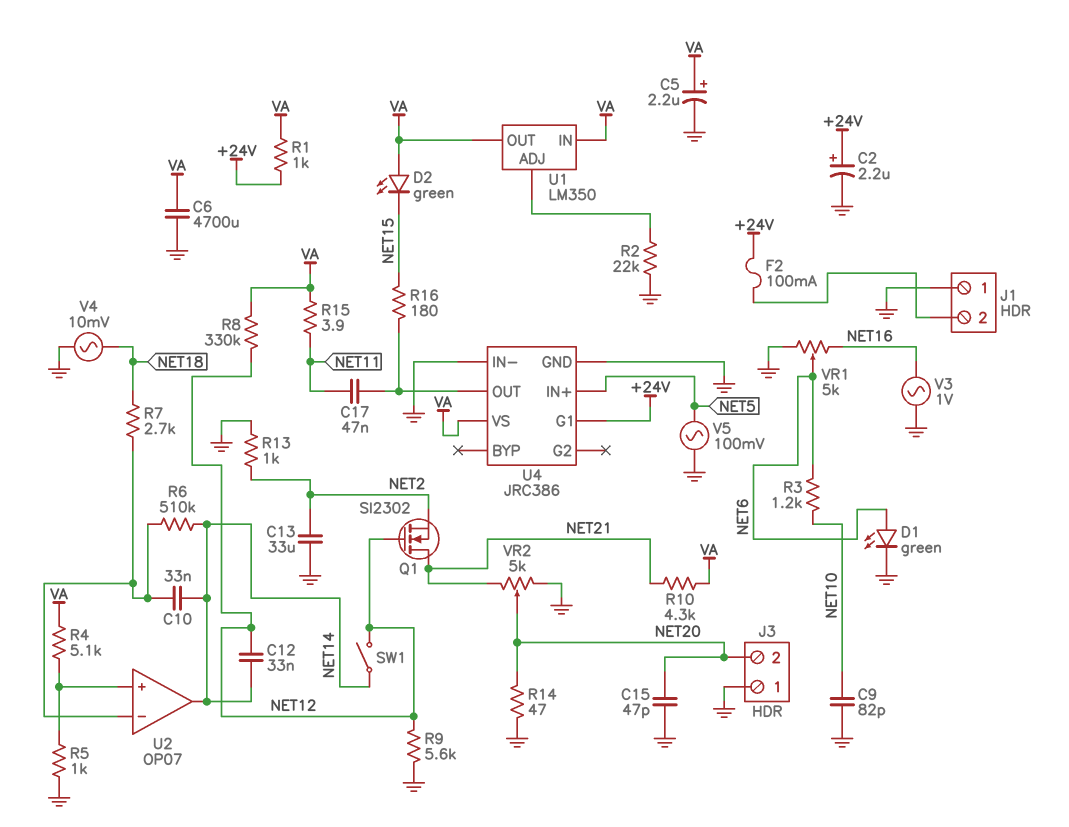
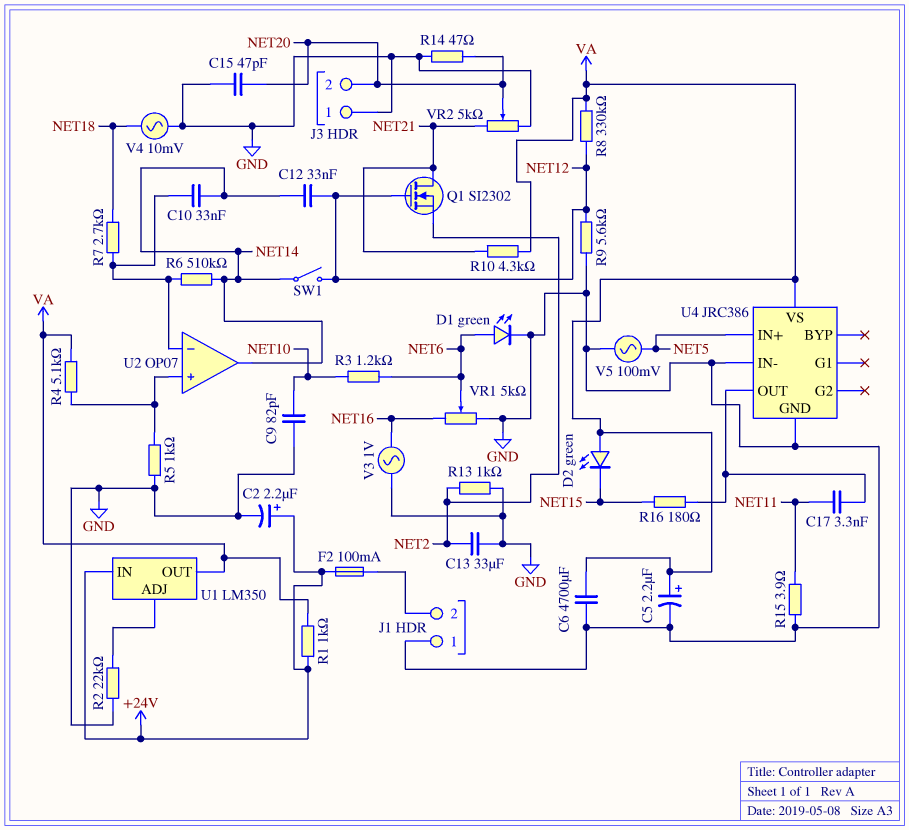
C17: 47nF (NET11, U4/OUT) -> 3.3nF (NET11, U4/OUT)
R15: 3.9 (NET11, VA) -> 3.9 (GND, NET11)
U1 pin IN: VA -> +24V
U4 pin G1: +24V -> none

